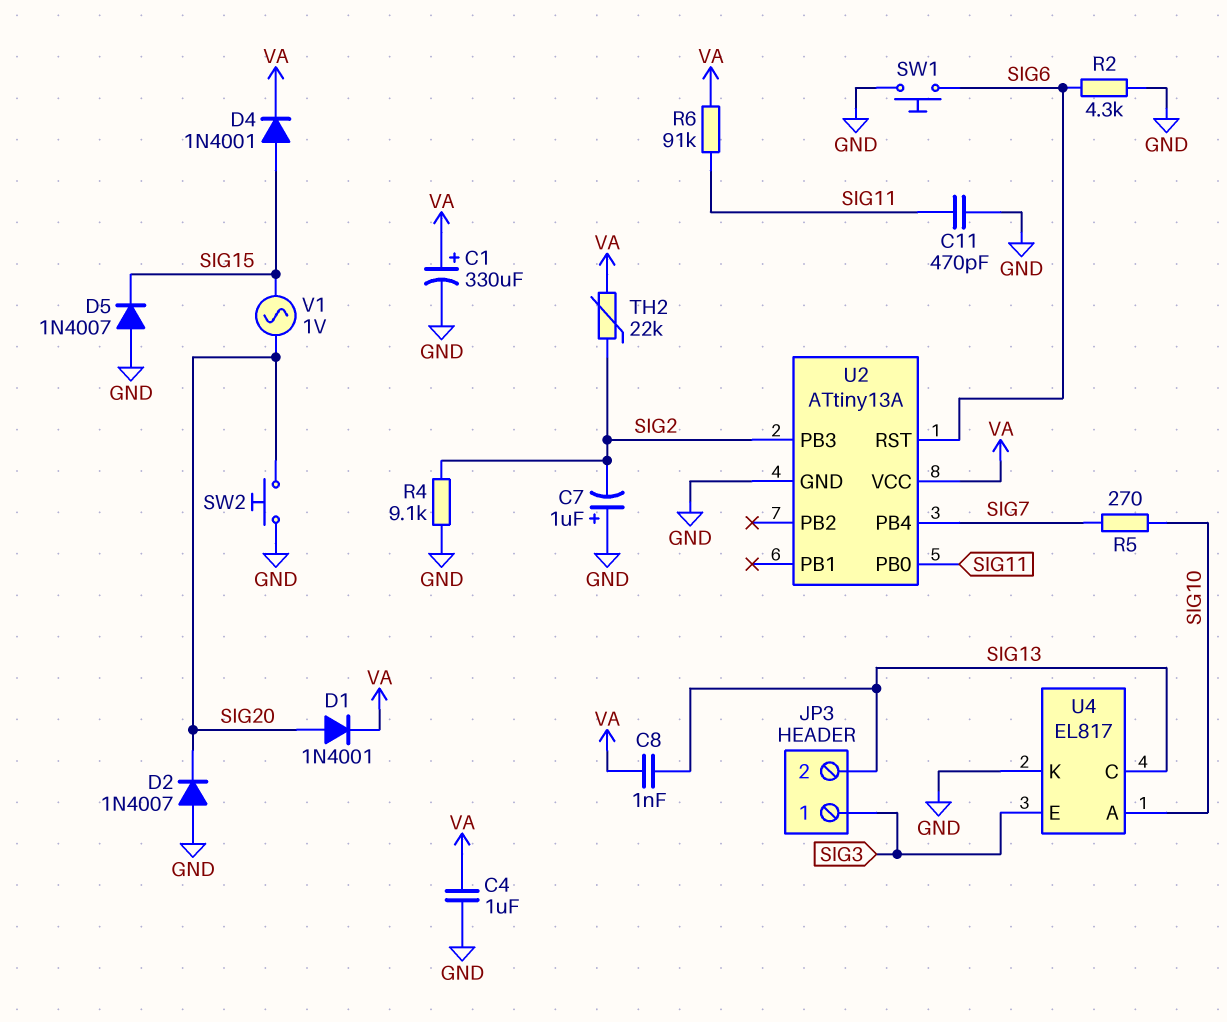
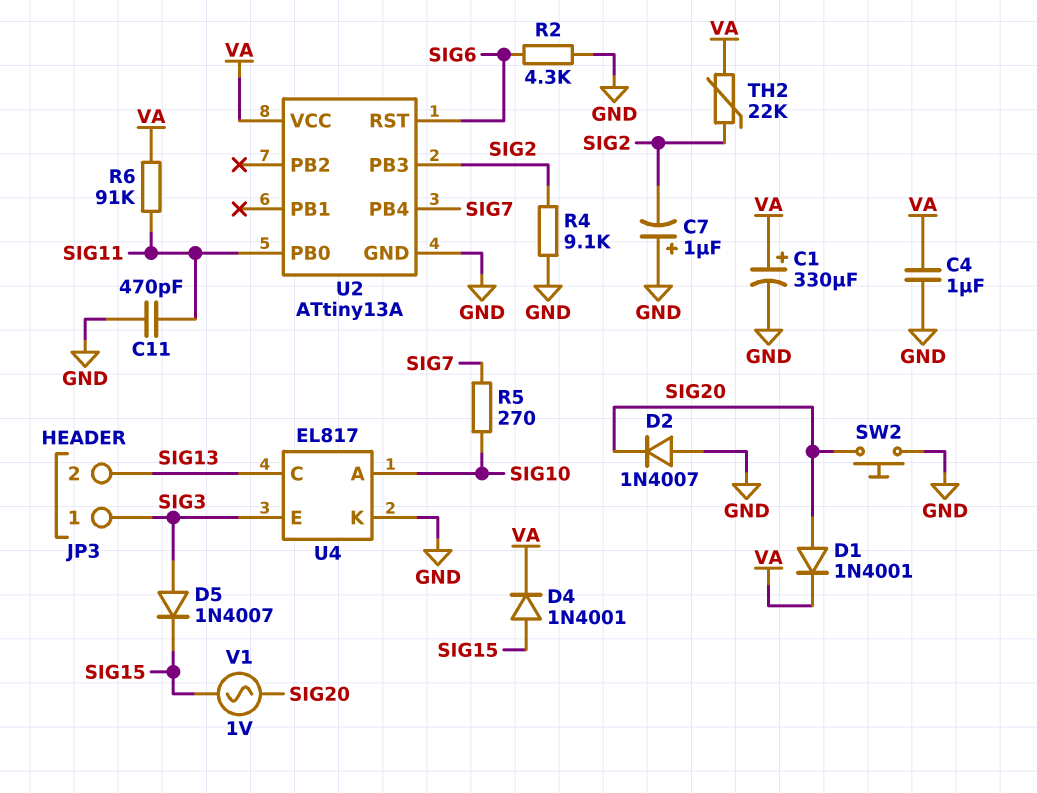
C8: 1nF (SIG13, VA) -> none
D5: diode 1N4007 (A GND, K SIG15) -> diode 1N4007 (A SIG3, K SIG15)
SW1: button (GND, SIG6) -> none

